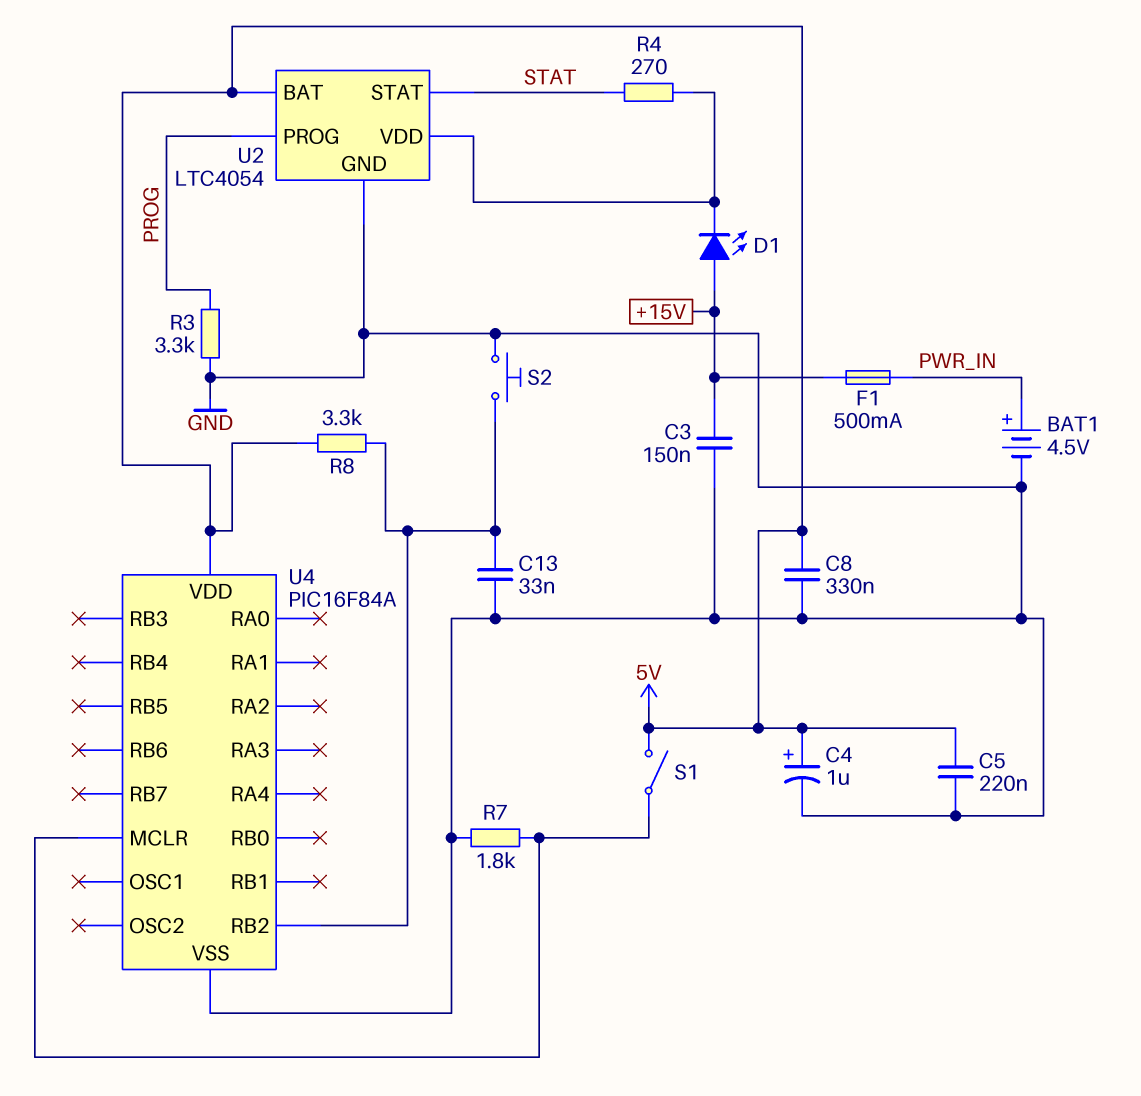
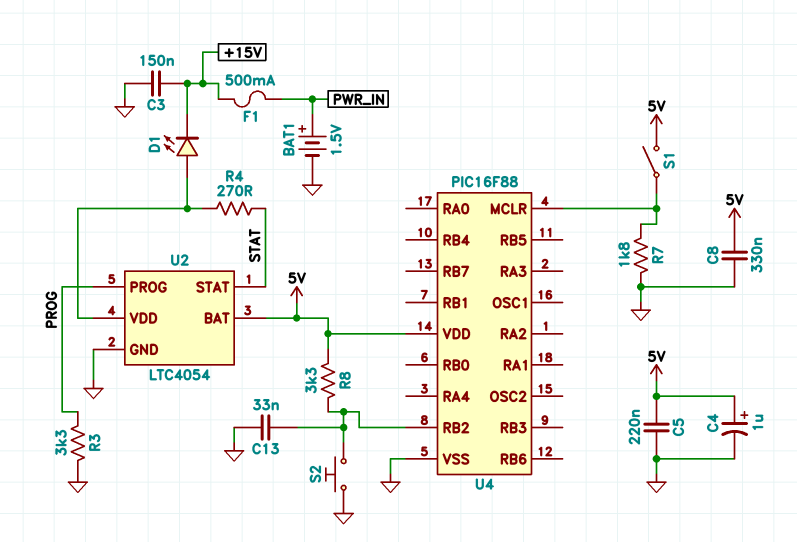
BAT1: 4.5V (plus PWR_IN, minus GND) -> 1.5V (plus PWR_IN, minus GND)
D1: LED (A +15V, K U2/VDD) -> LED (A U2/VDD, K +15V)
U4: PIC16F84A -> PIC16F88

